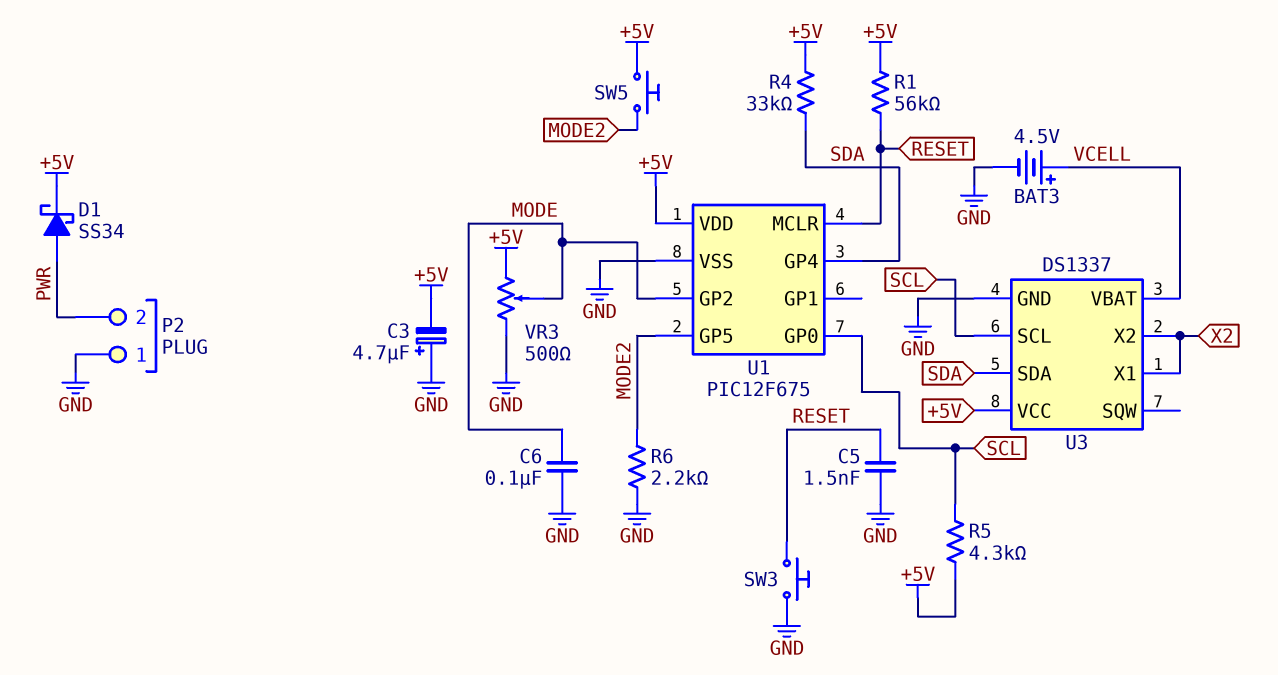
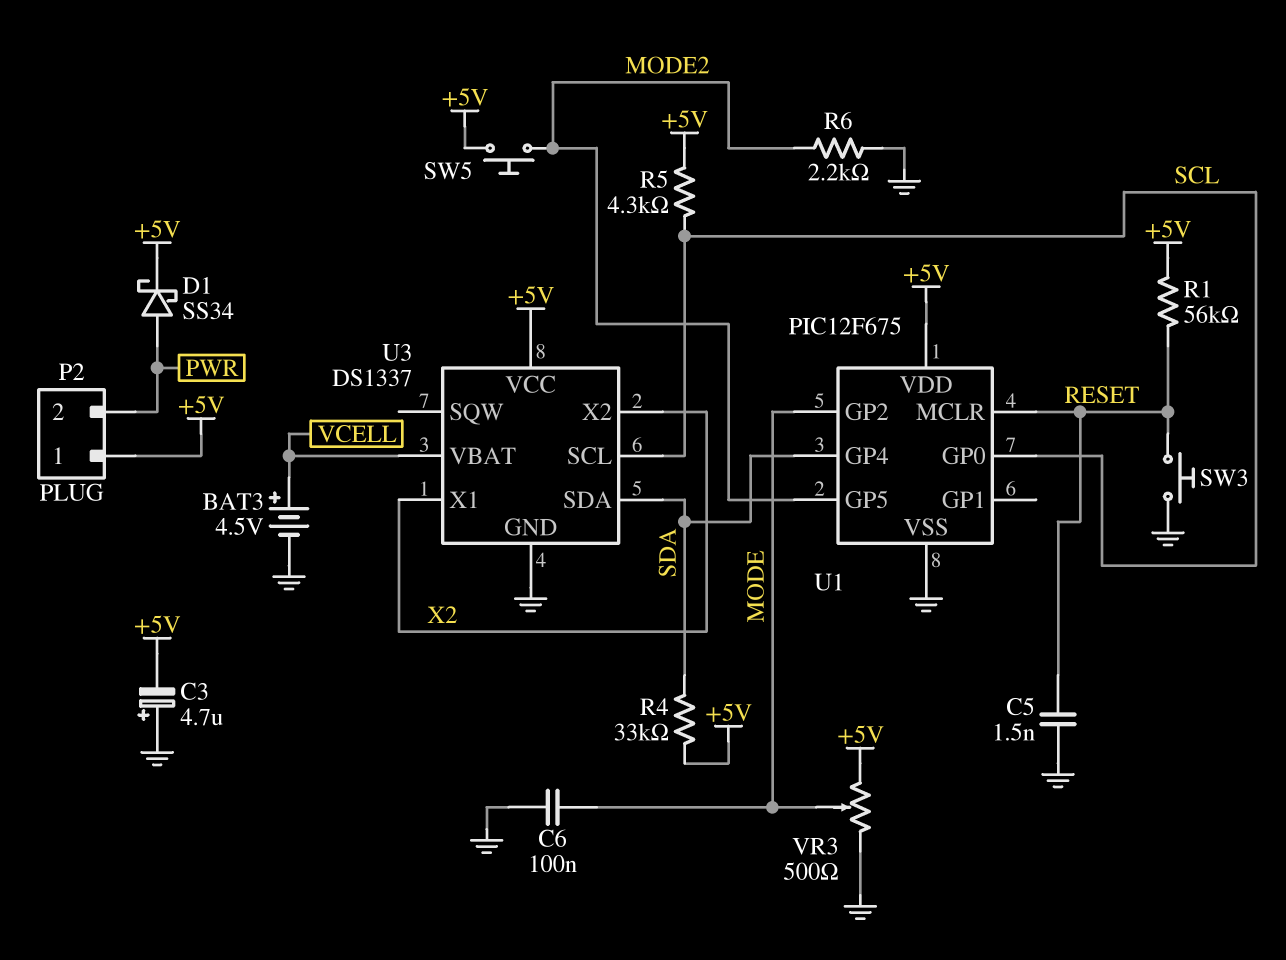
P2 pin 1: GND -> +5V

